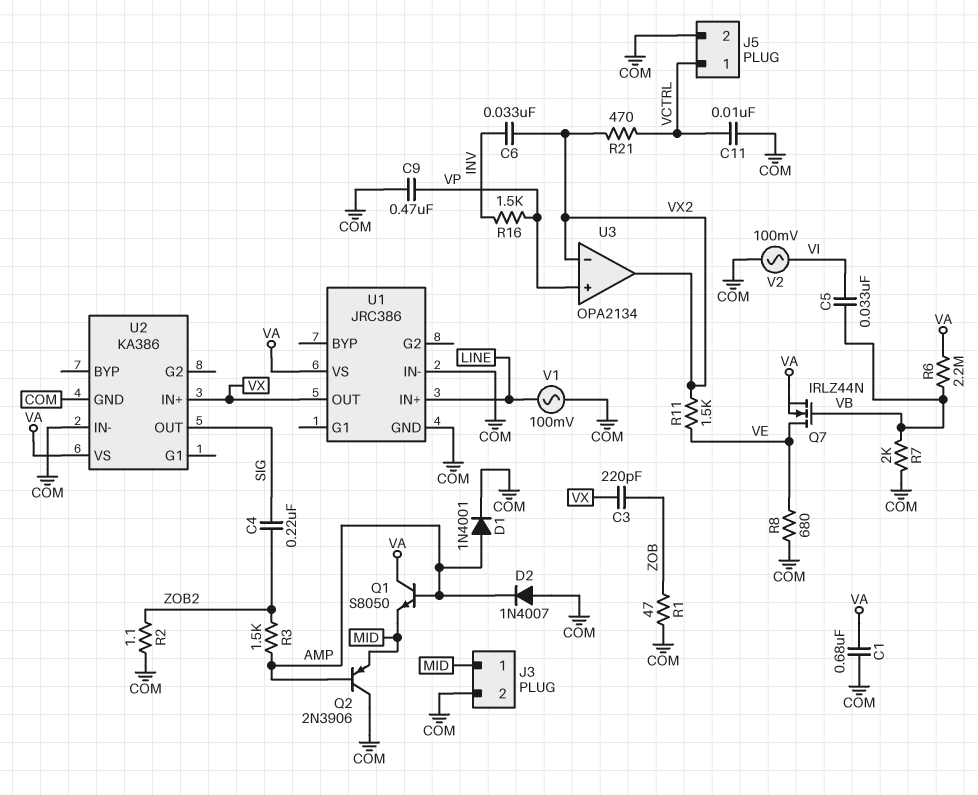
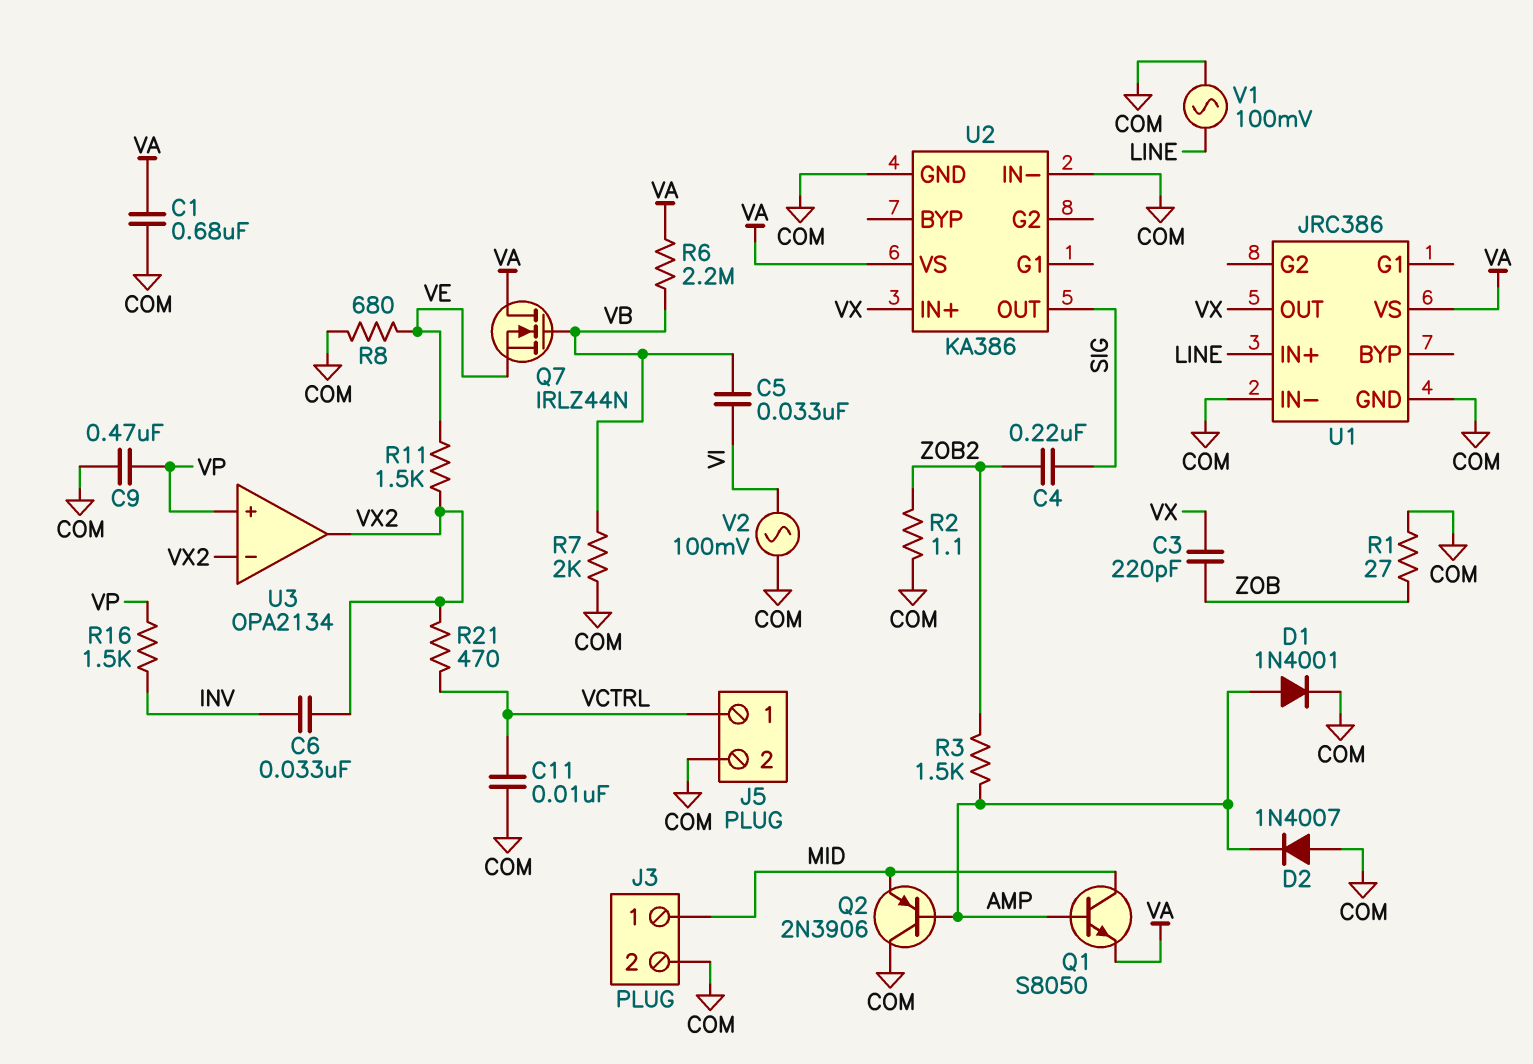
Q1: NPN S8050 (B AMP, C VA, E MID) -> NPN S8050 (B AMP, C MID, E VA)
Q7: NMOS IRLZ44N (G VB, D VE, S VA) -> NMOS IRLZ44N (G VB, D VA, S VE)
R1: 47 (COM, ZOB) -> 27 (COM, ZOB)

